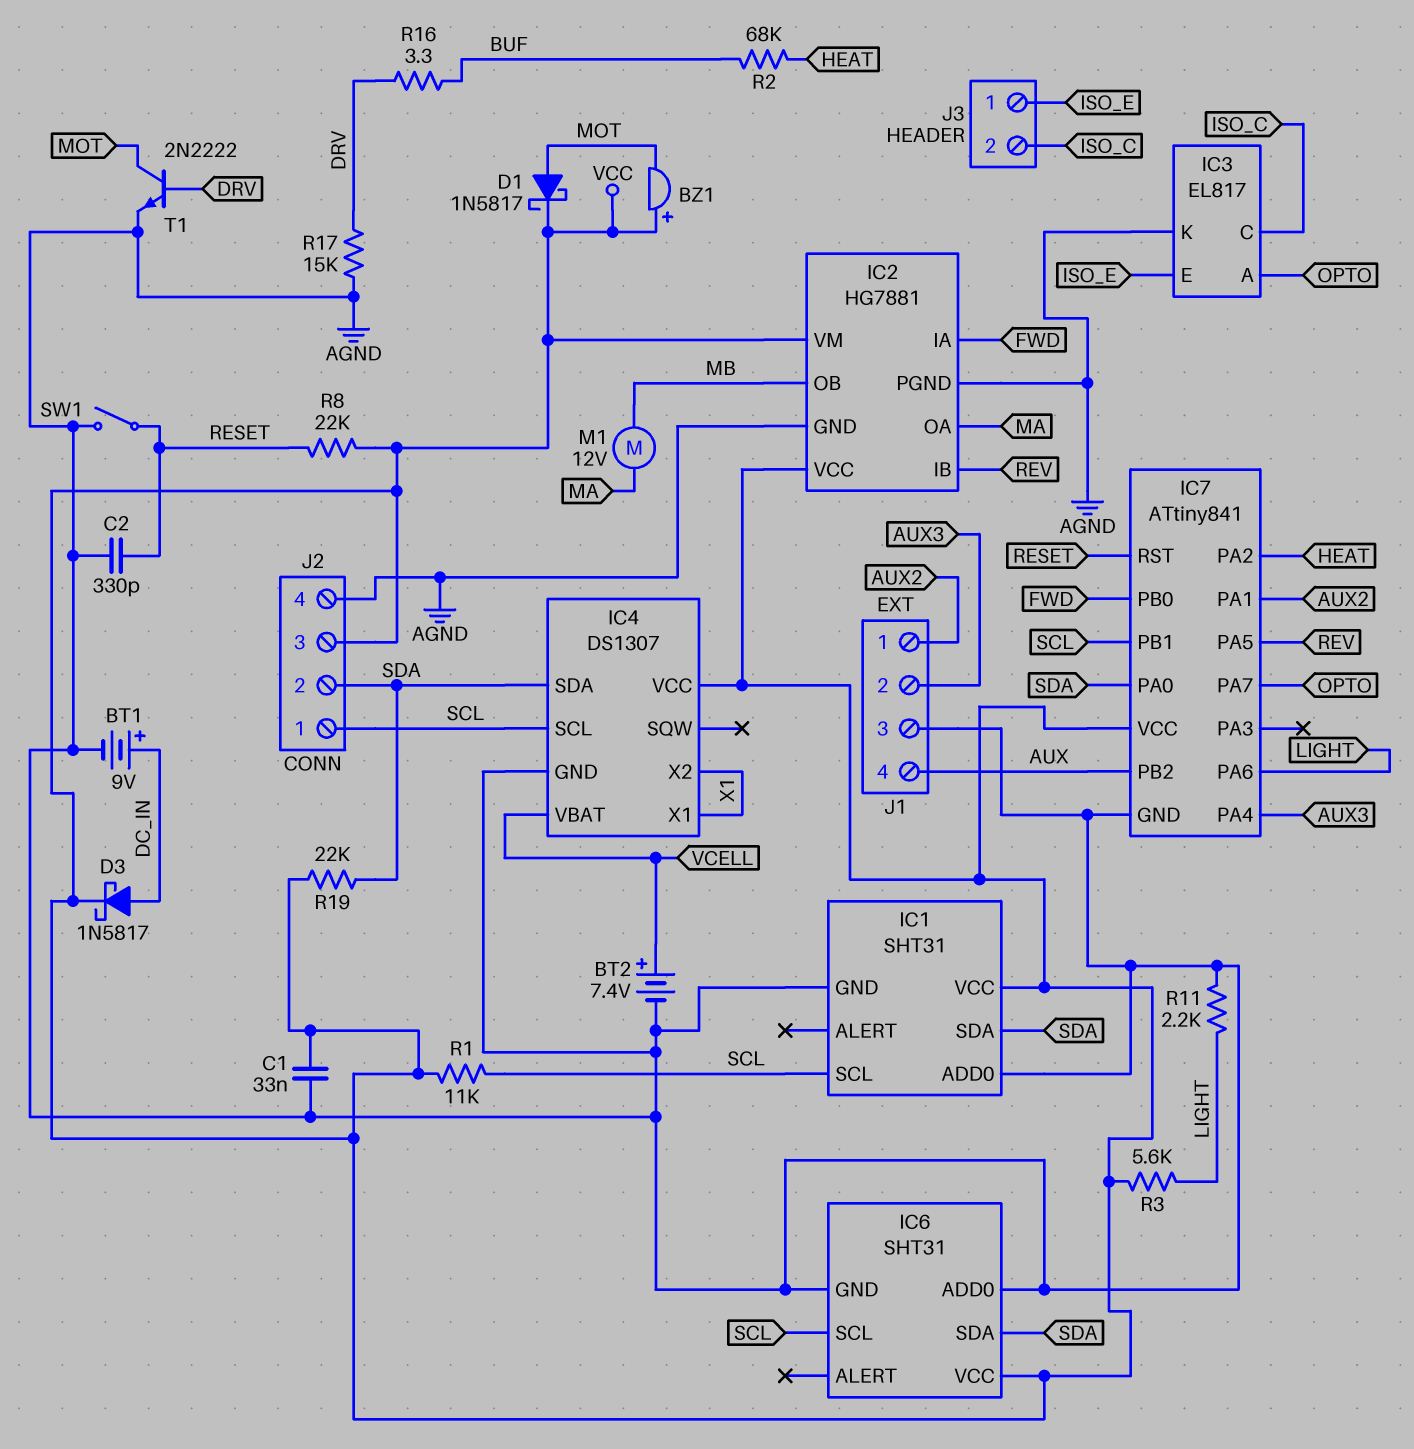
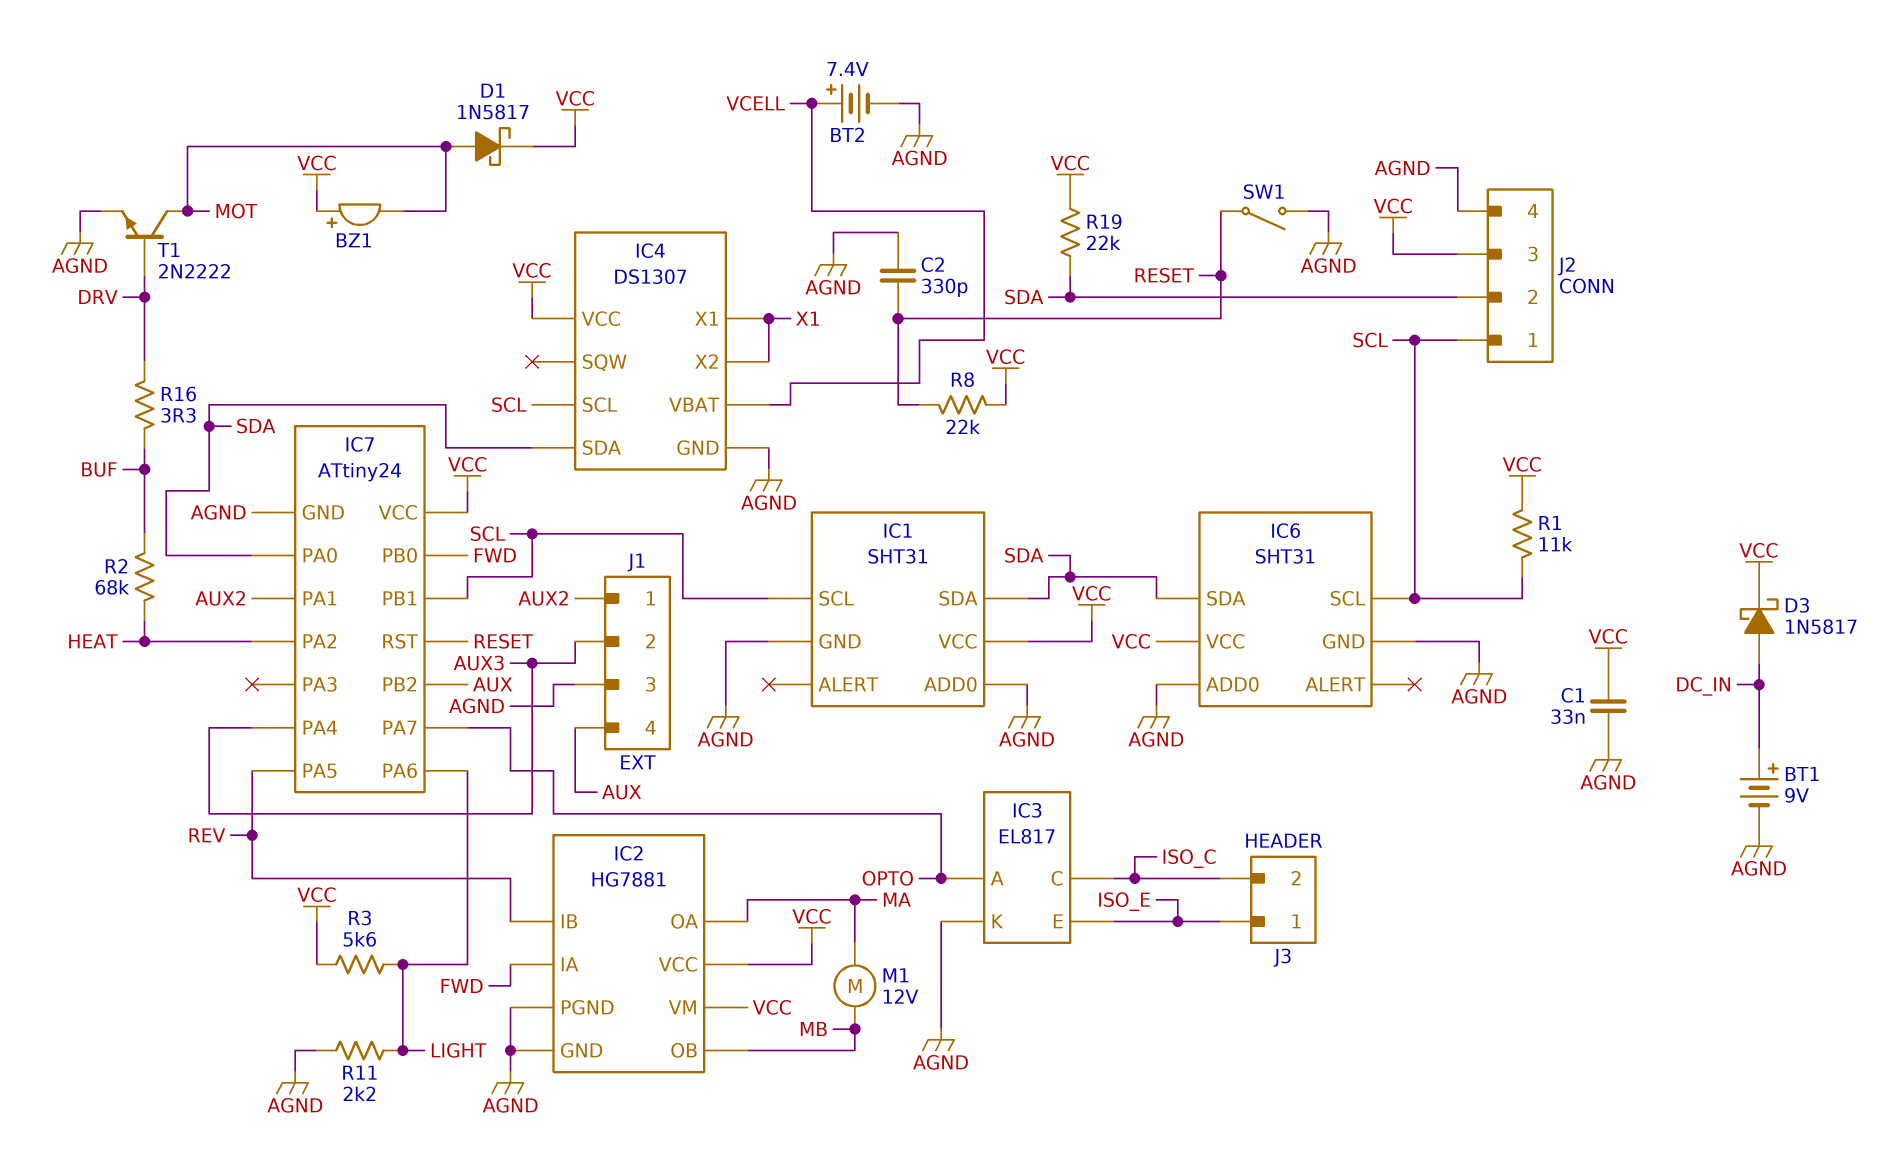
IC7: ATtiny841 -> ATtiny24
R17: 15k (AGND, DRV) -> none

